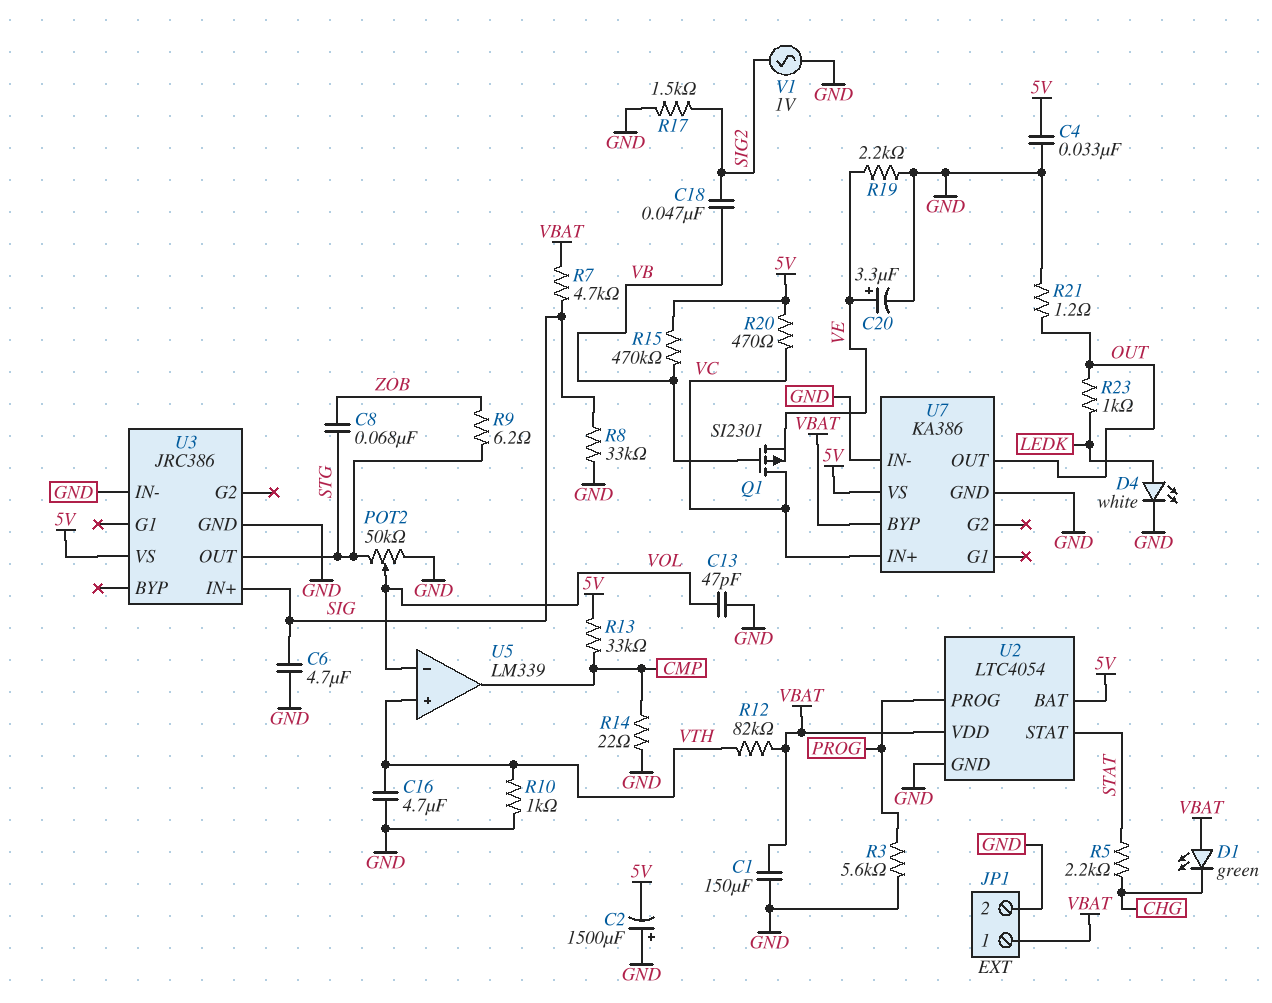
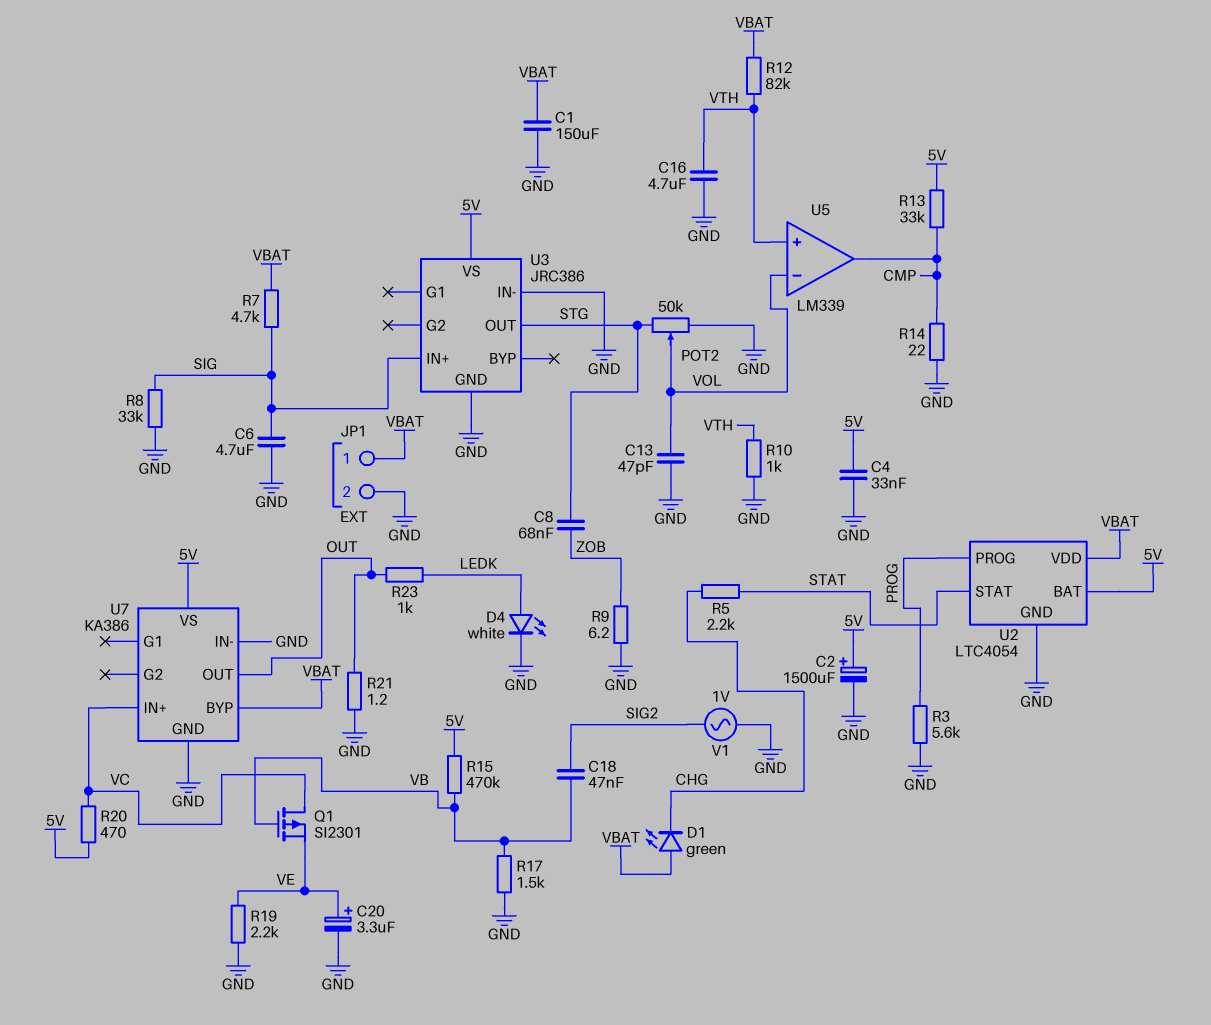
C2: 1500uF (plus GND, minus 5V) -> 1500uF (plus 5V, minus GND)
R9: 6.2 (STG, ZOB) -> 6.2 (GND, ZOB)
R17: 1.5k (GND, SIG2) -> 1.5k (GND, VB)

